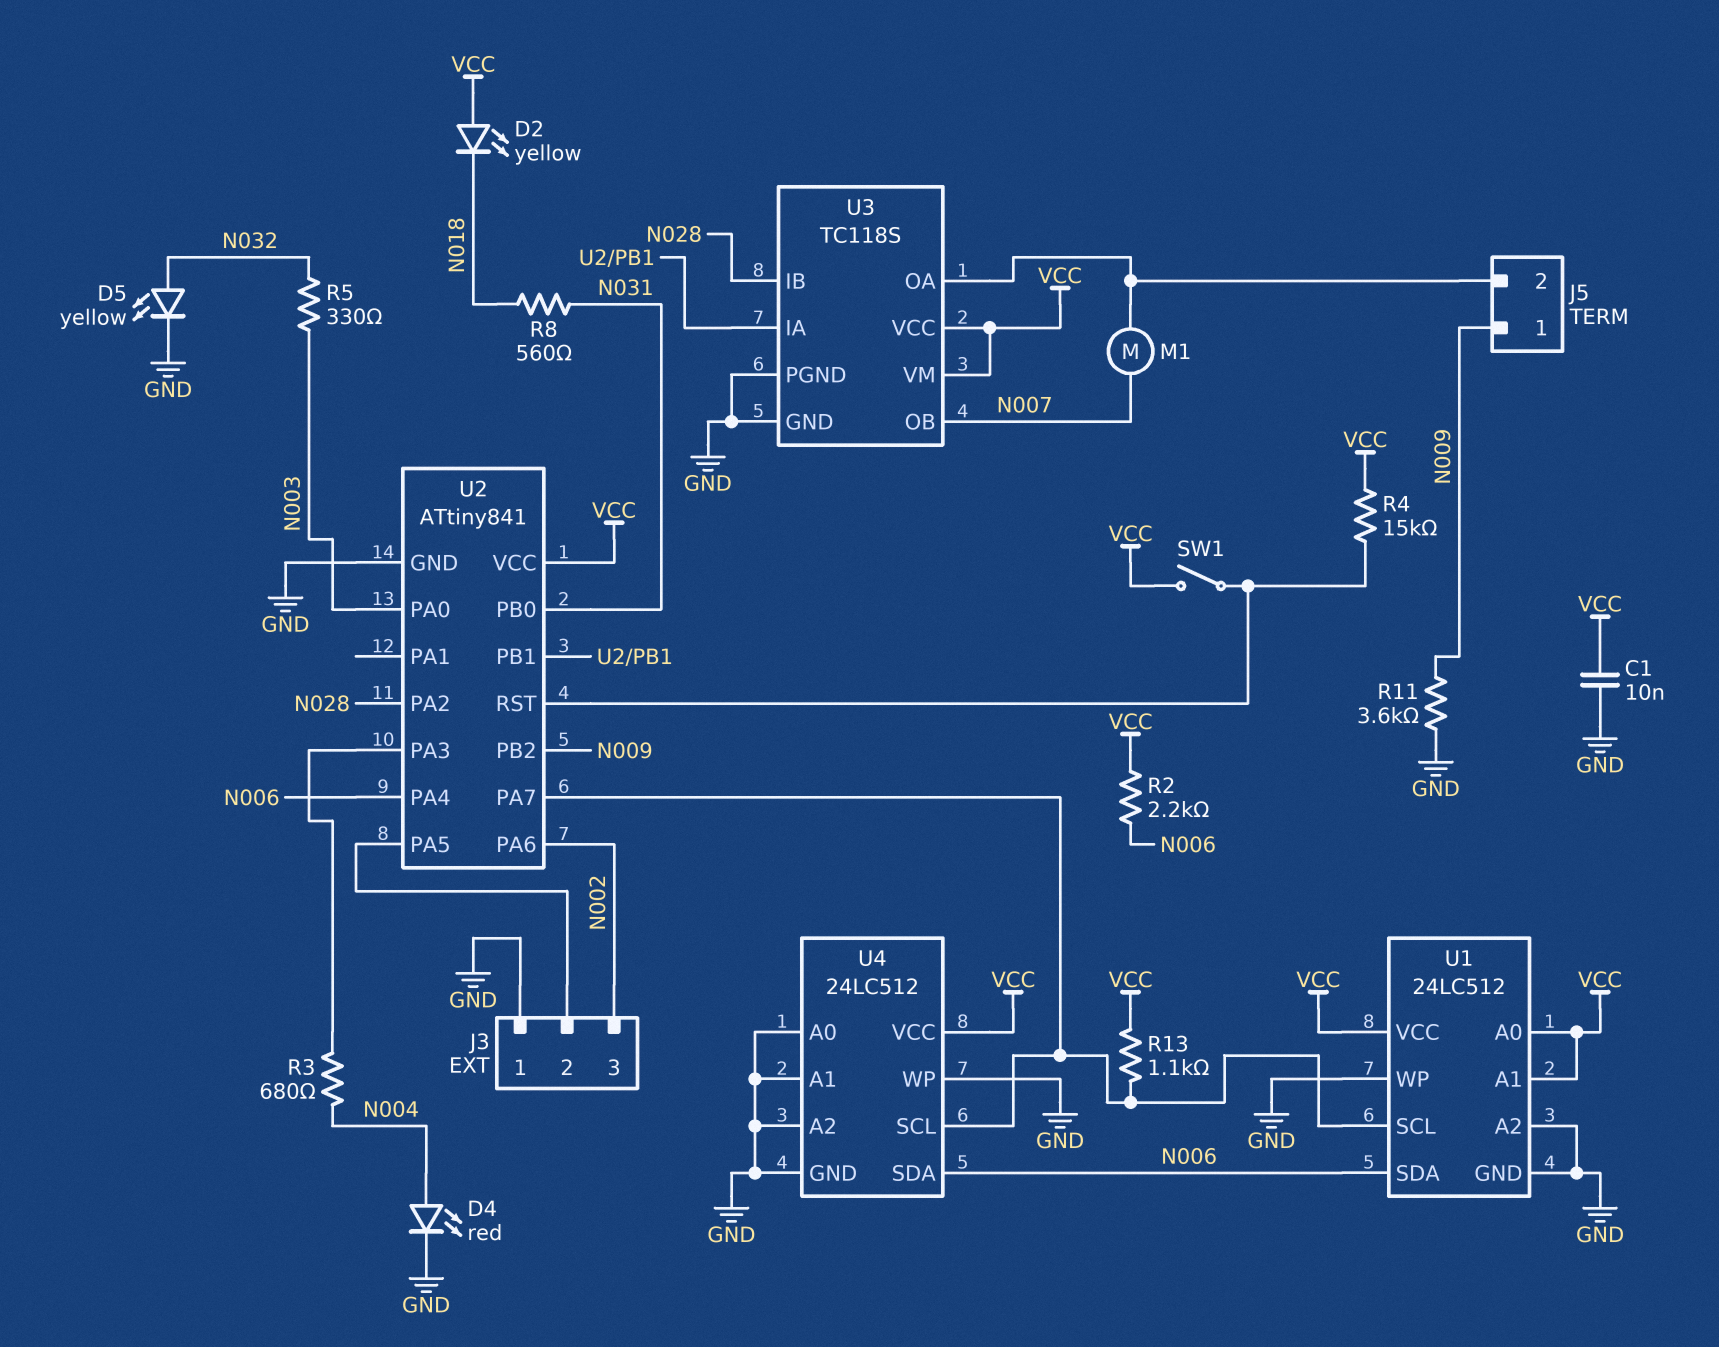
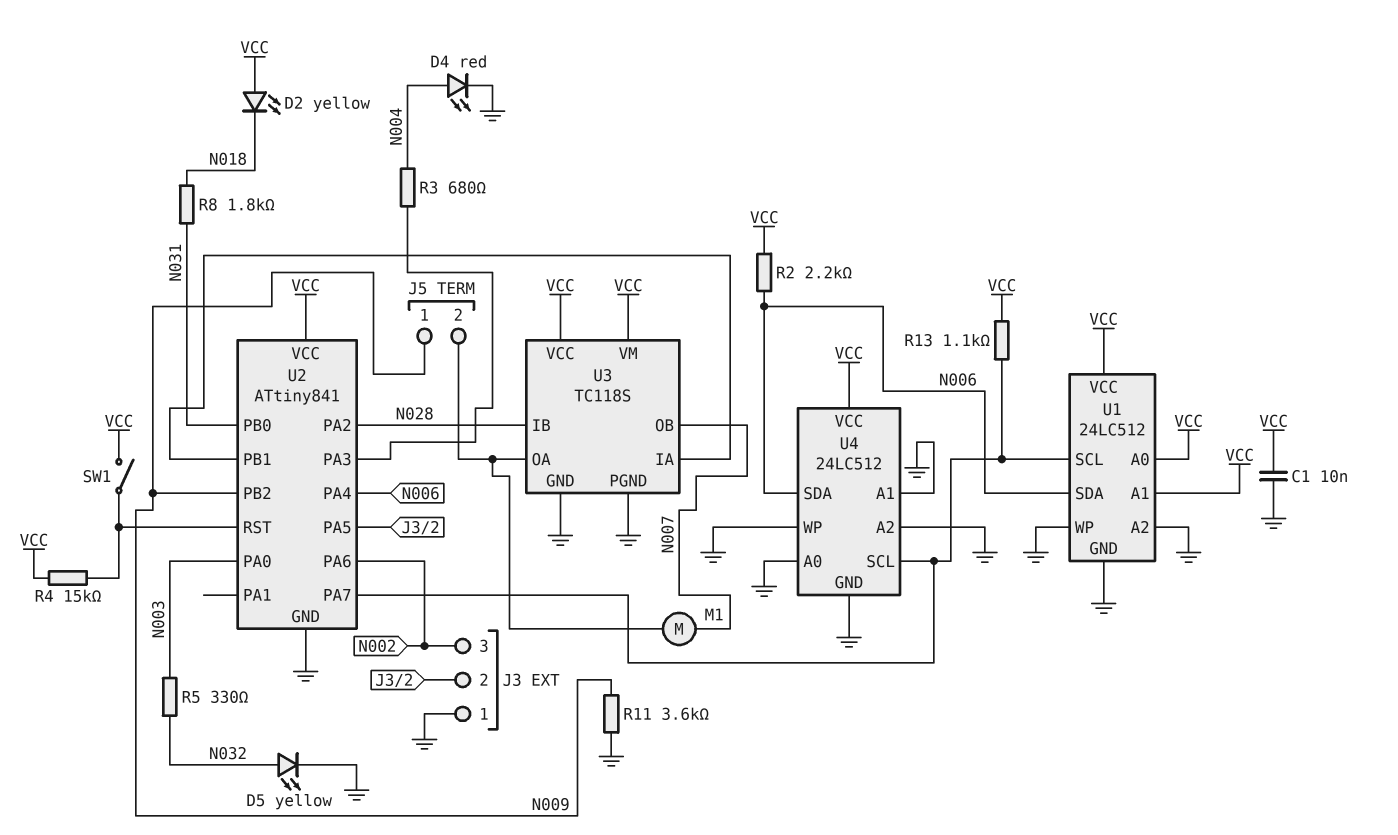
R8: 560 (N018, N031) -> 1.8k (N018, N031)

